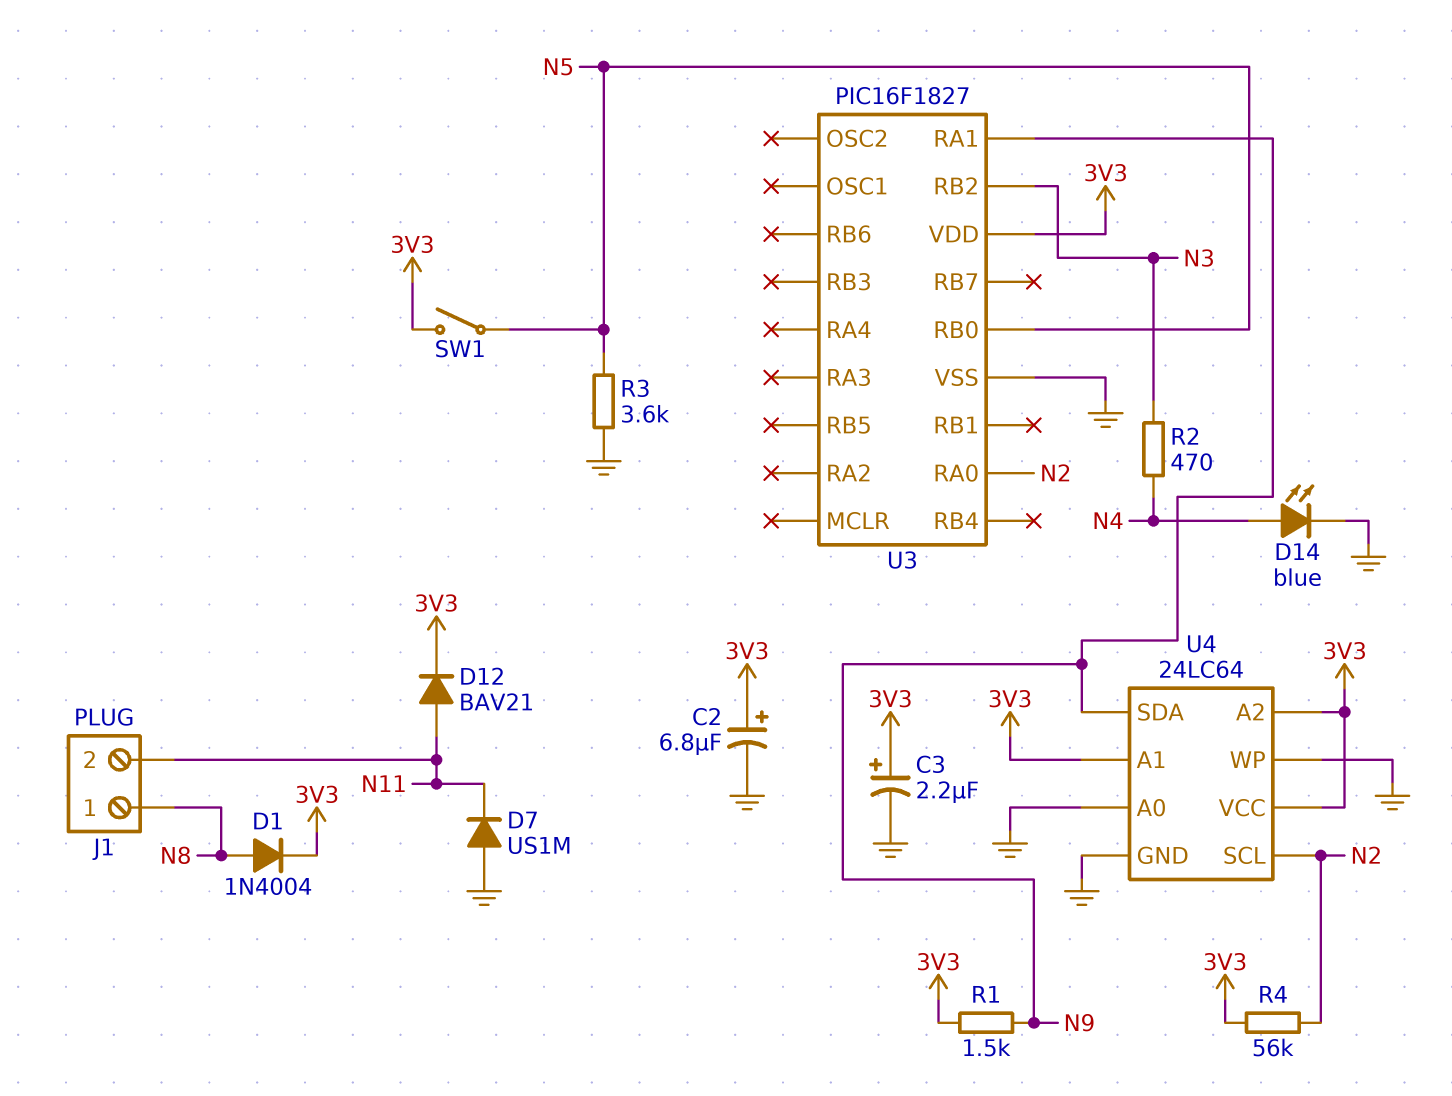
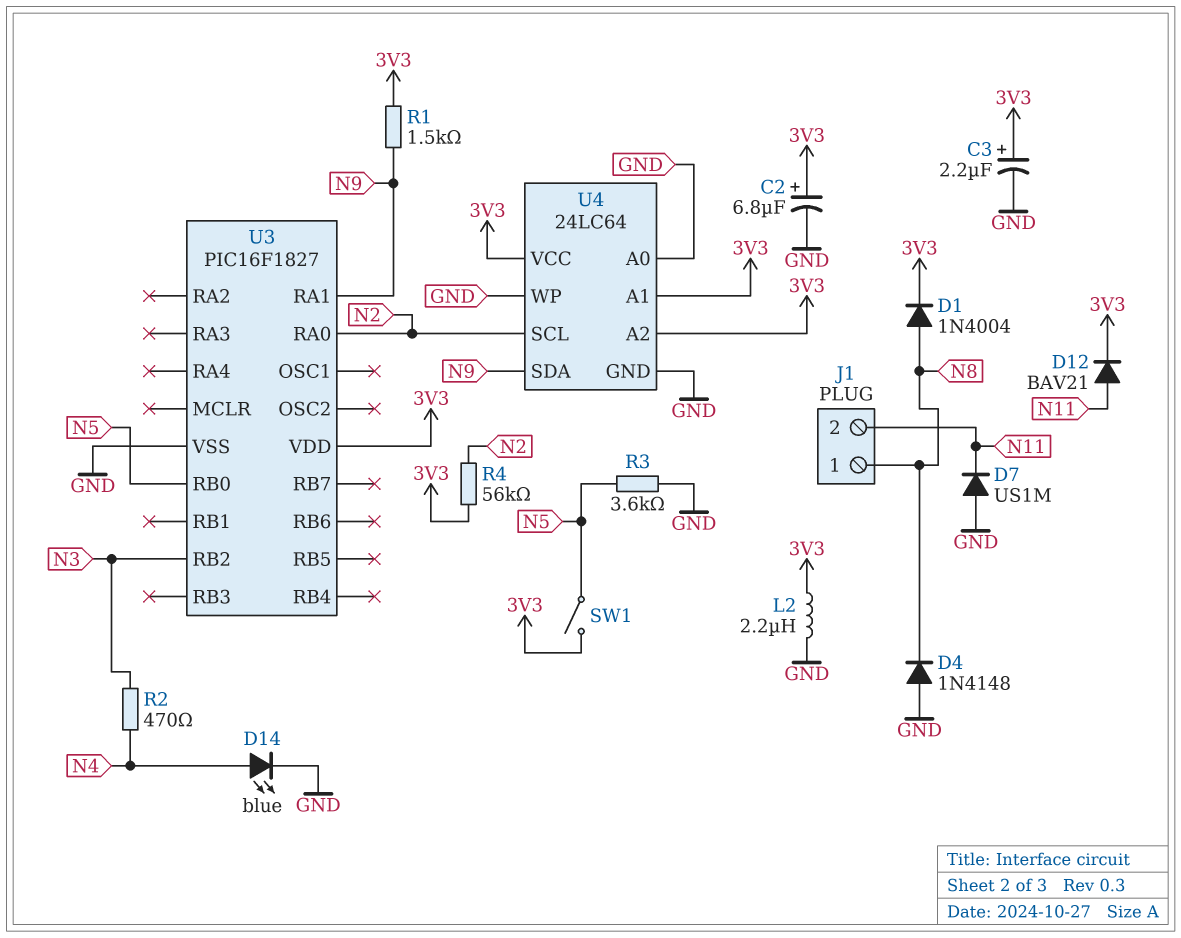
D4: none -> diode 1N4148 (A GND, K N8)
L2: none -> 2.2uH (3V3, GND)

